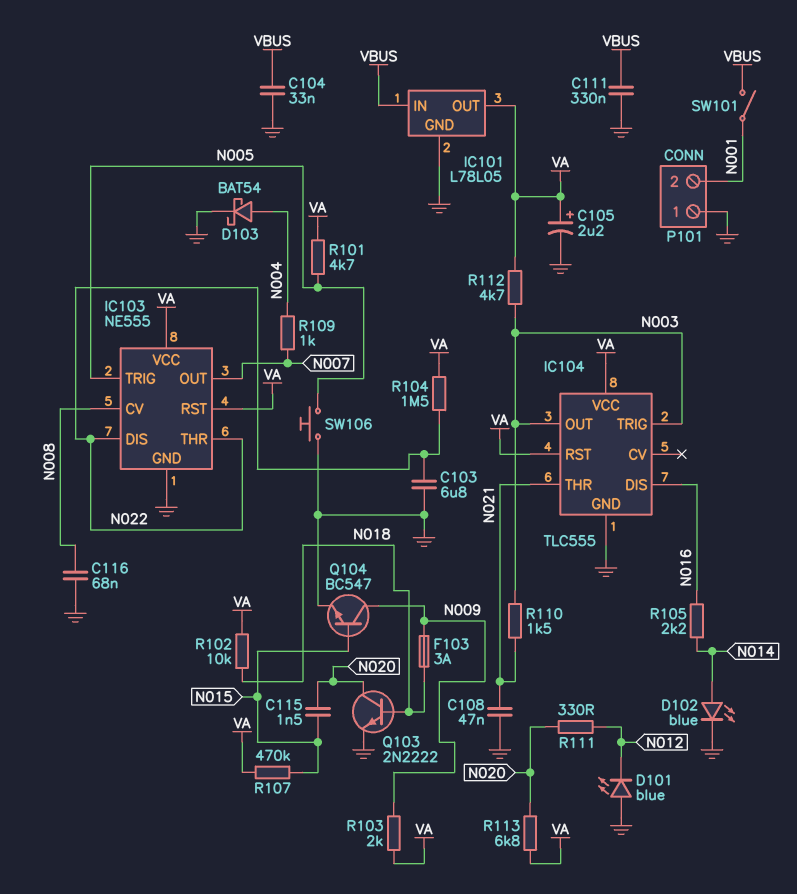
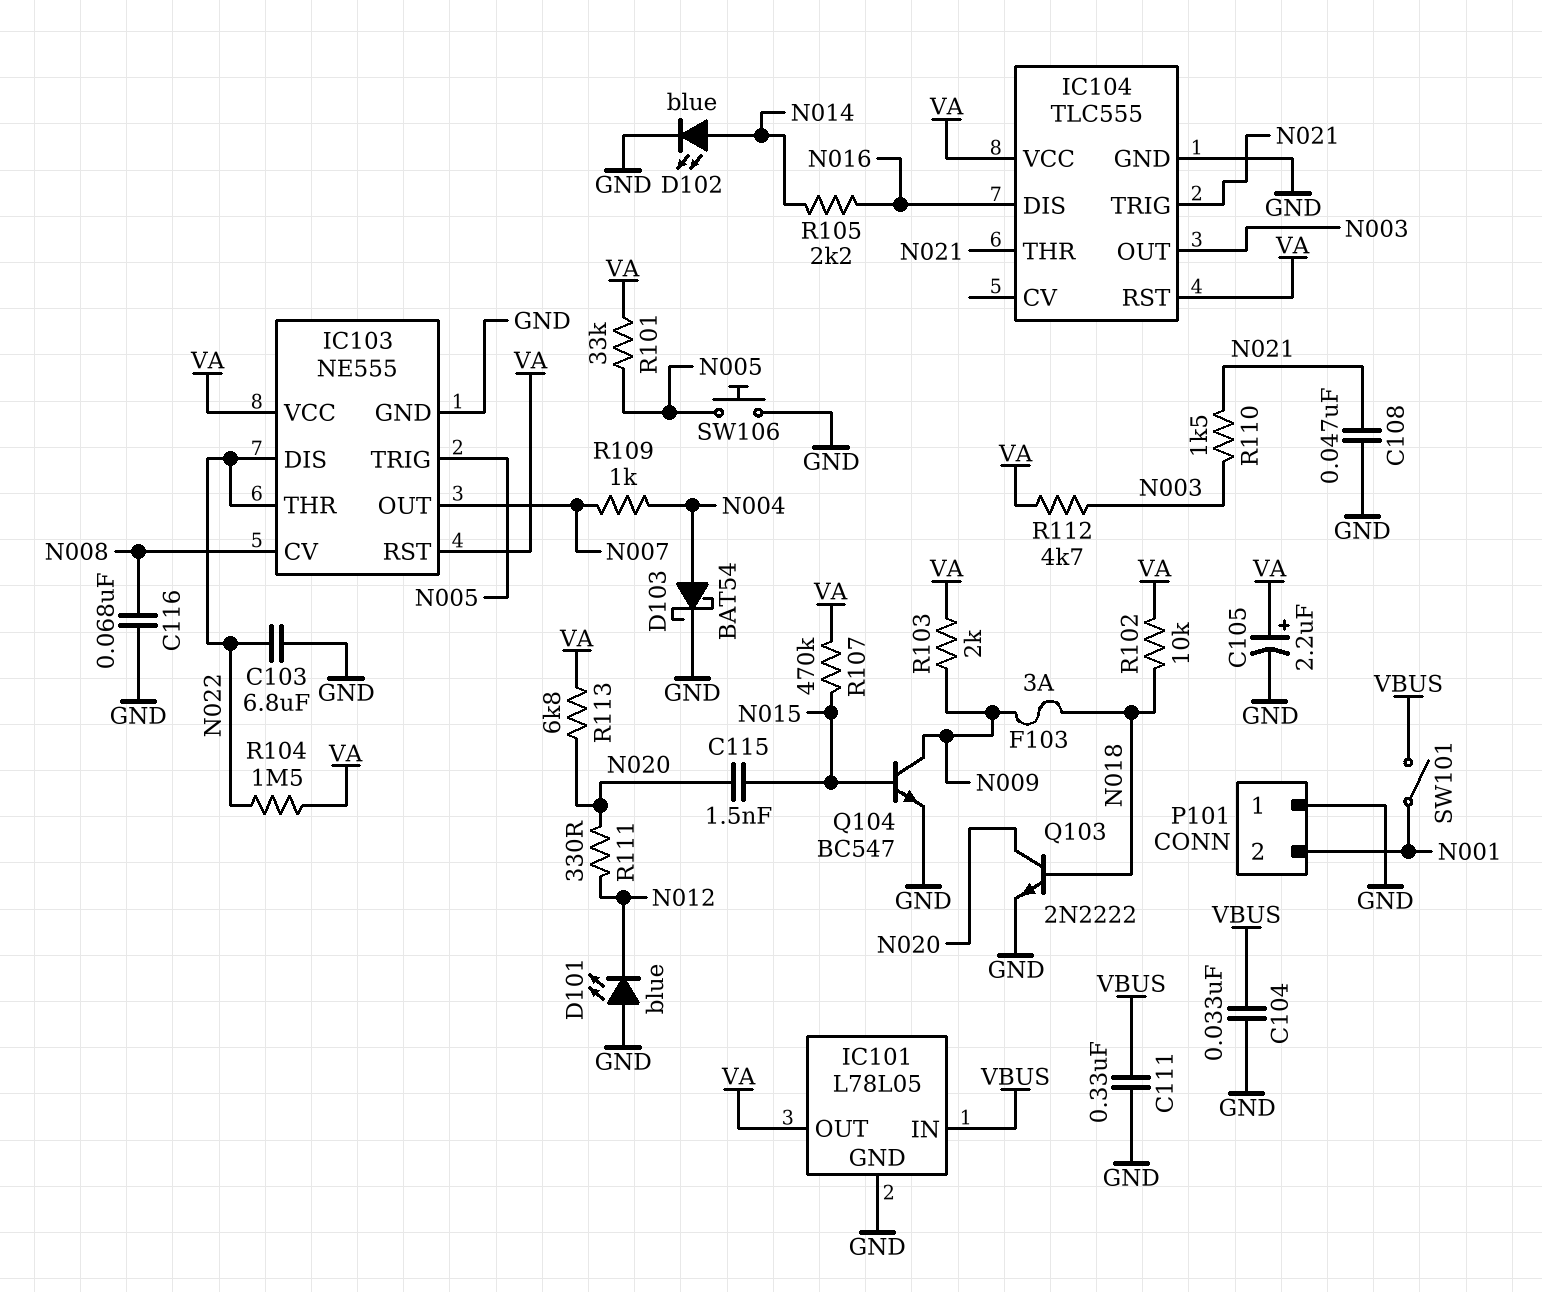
IC104 pin TRIG: N003 -> N021
R101: 4.7k (N005, VA) -> 33k (N005, VA)

